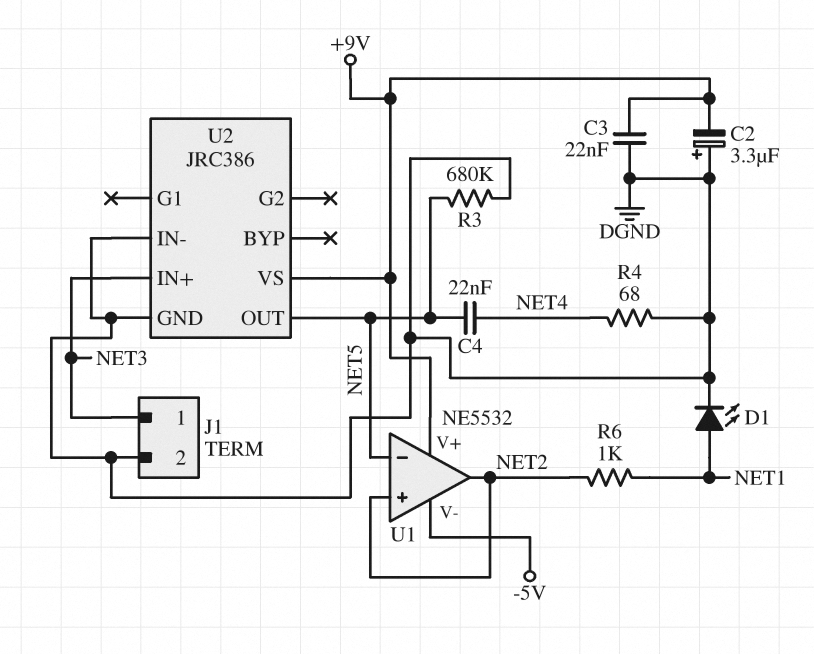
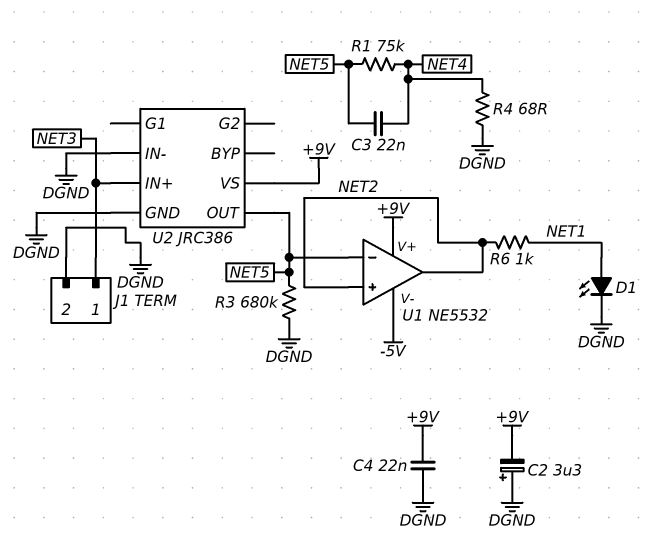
C3: 22nF (+9V, DGND) -> 22nF (NET4, NET5)
C4: 22nF (NET4, NET5) -> 22nF (+9V, DGND)
R1: none -> 75k (NET4, NET5)

